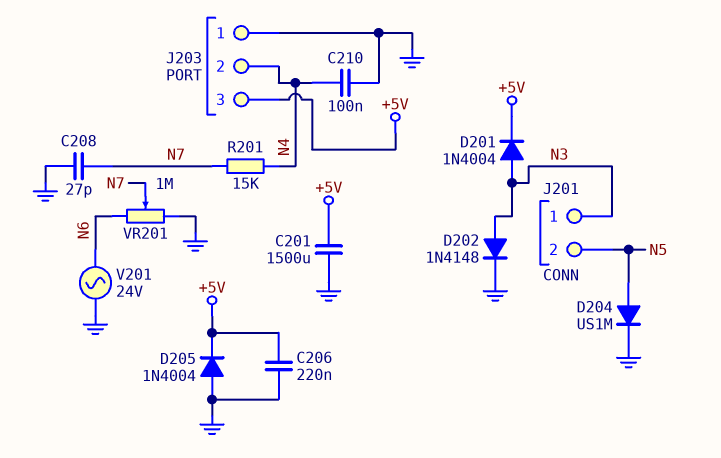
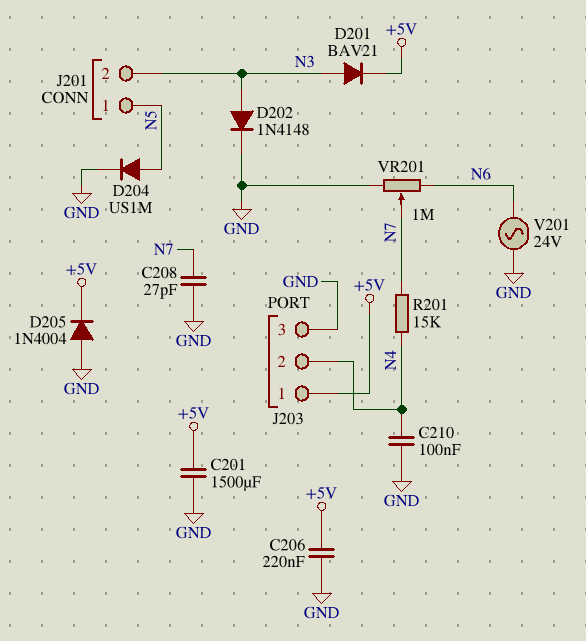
D201: diode 1N4004 (A N3, K +5V) -> diode BAV21 (A N3, K +5V)
J201 pin 1: N3 -> N5
J201 pin 2: N5 -> N3
J203 pin 1: GND -> +5V
J203 pin 3: +5V -> GND

